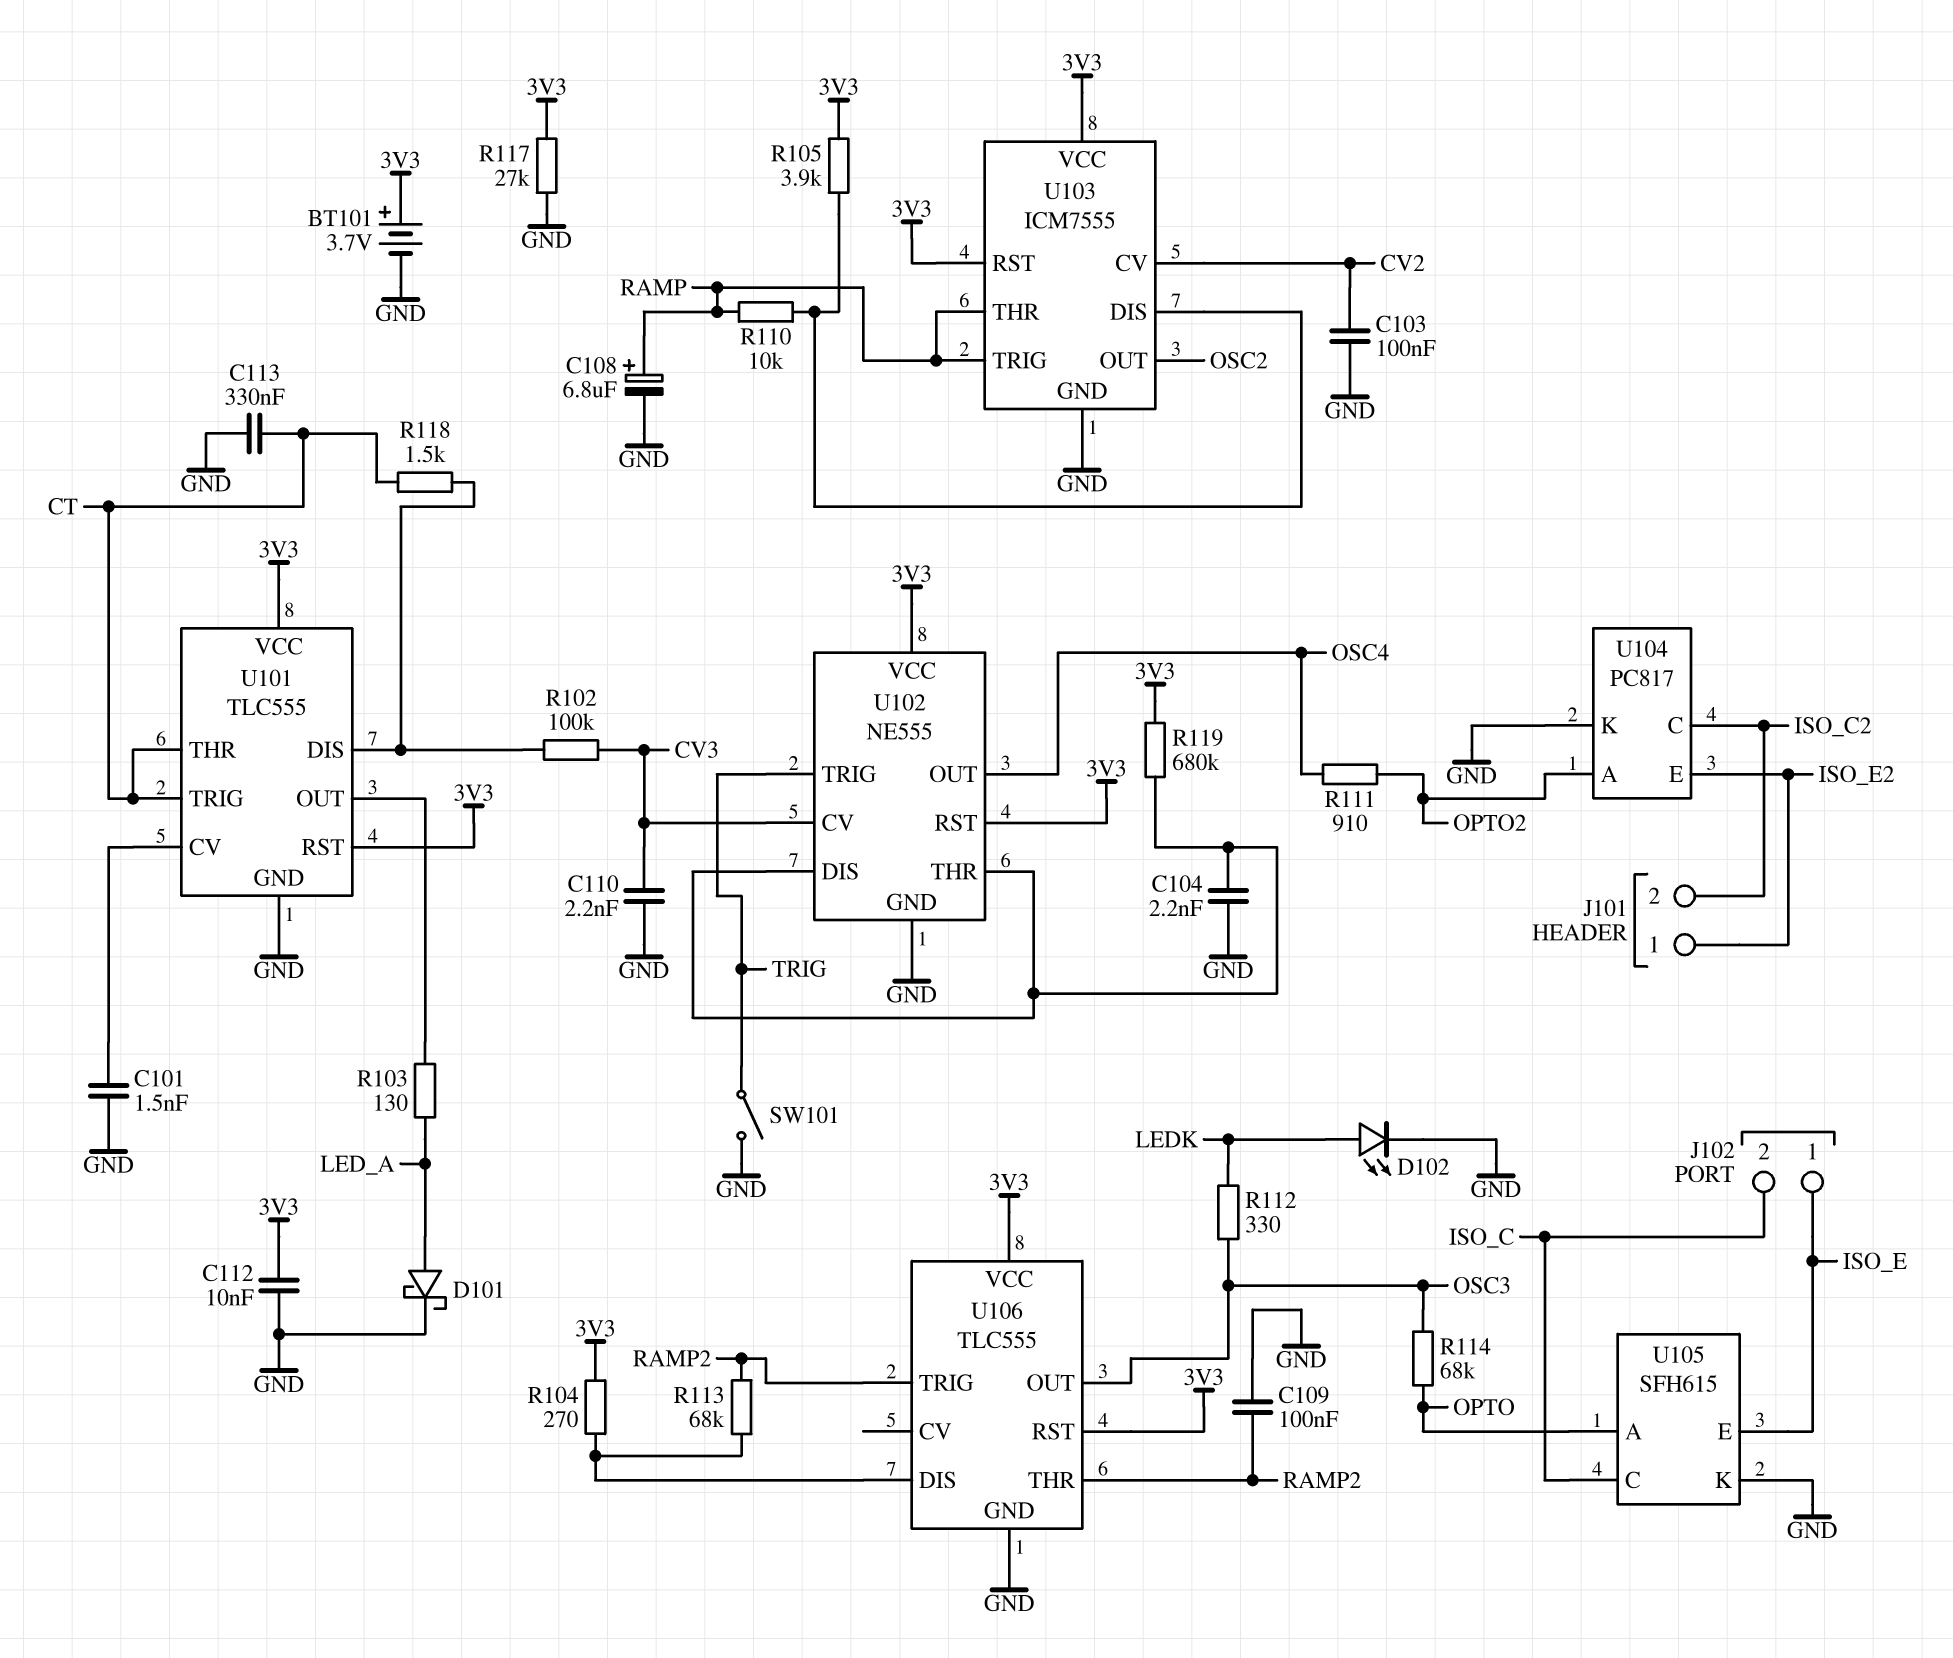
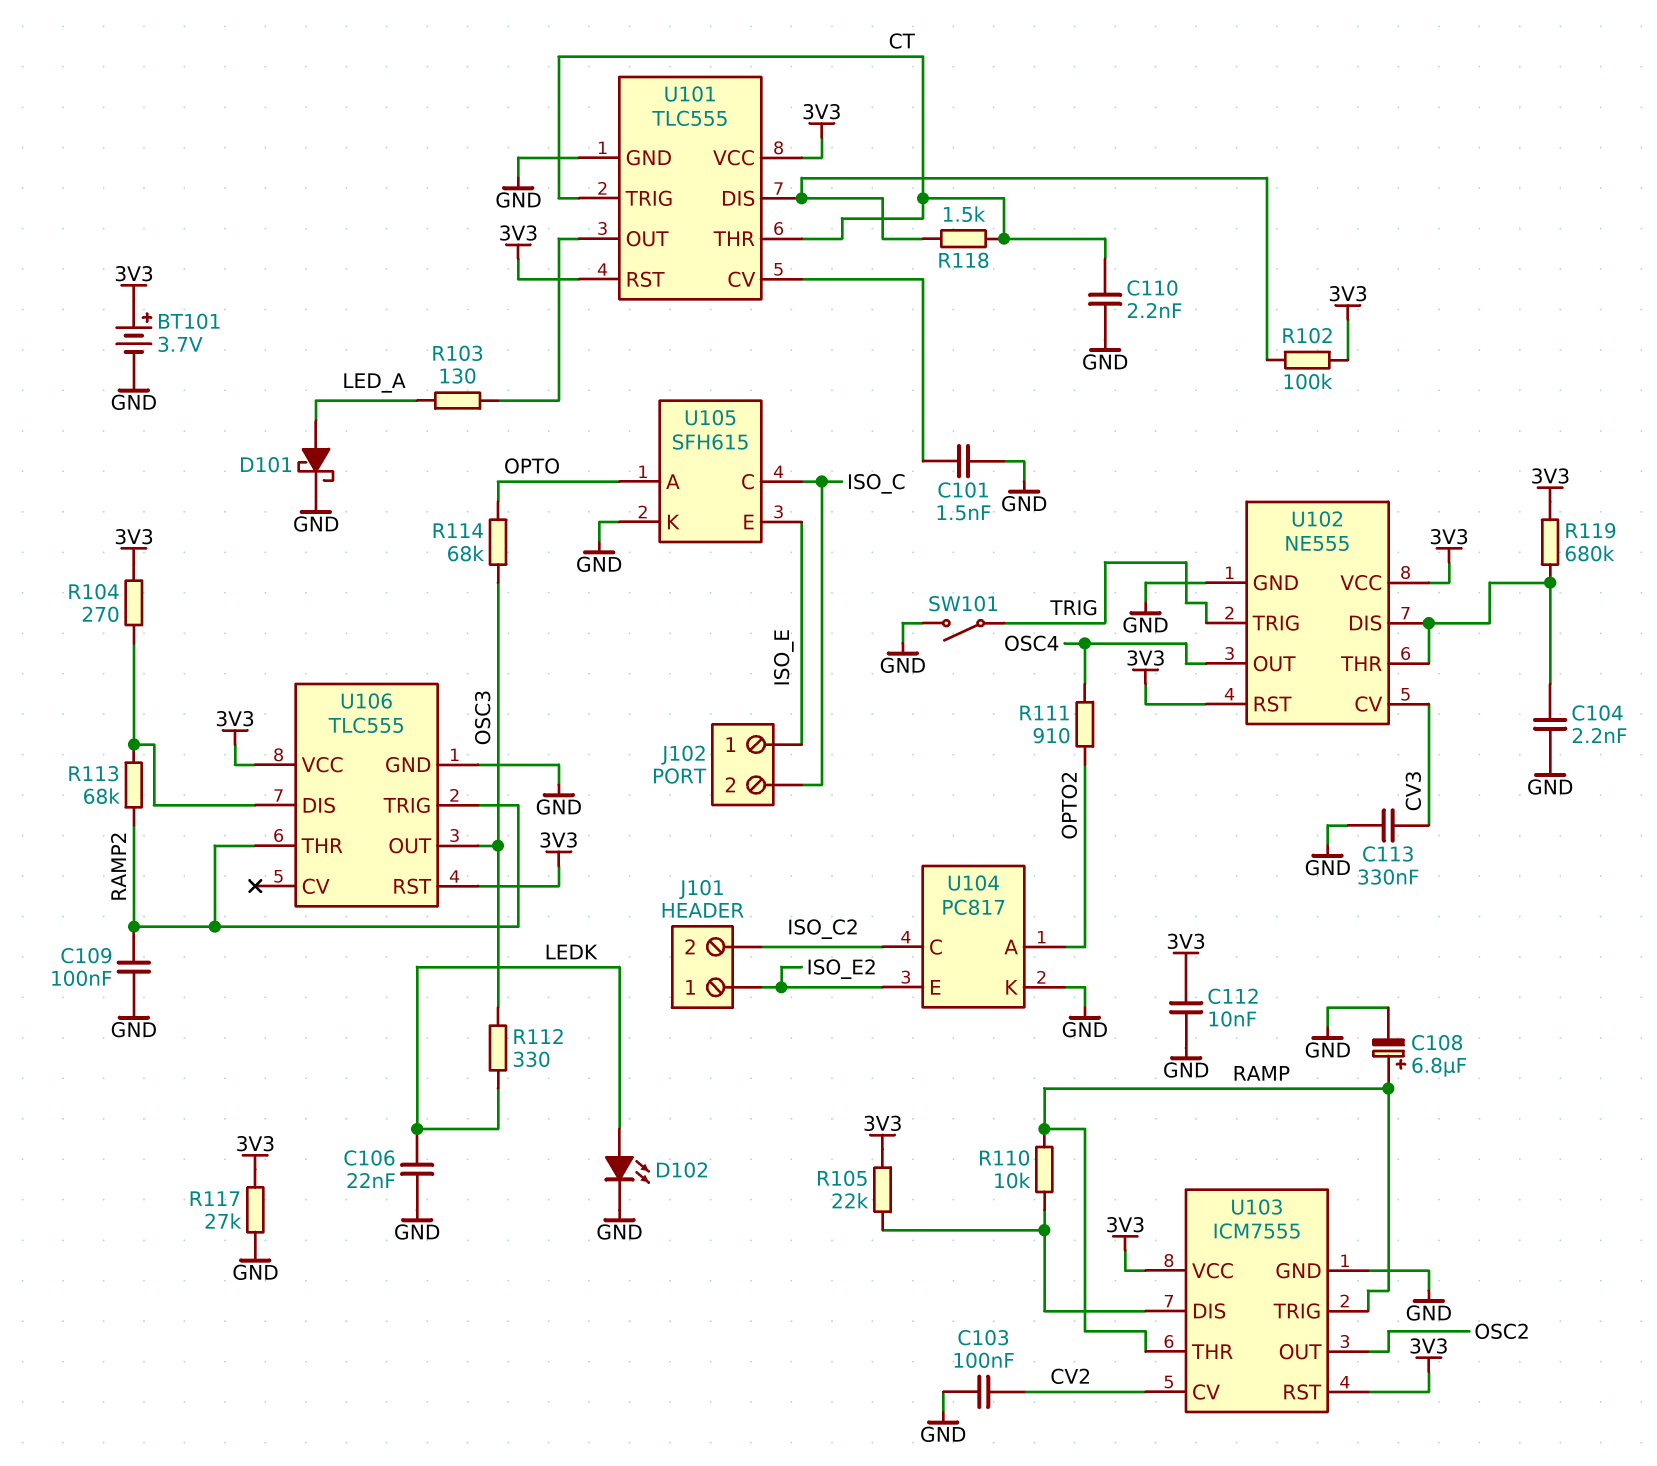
C106: none -> 22nF (GND, LEDK)
C110: 2.2nF (CV3, GND) -> 2.2nF (CT, GND)
C113: 330nF (CT, GND) -> 330nF (CV3, GND)
R102: 100k (CV3, U101/DIS) -> 100k (3V3, U101/DIS)
R105: 3.9k (3V3, U103/DIS) -> 22k (3V3, U103/DIS)

